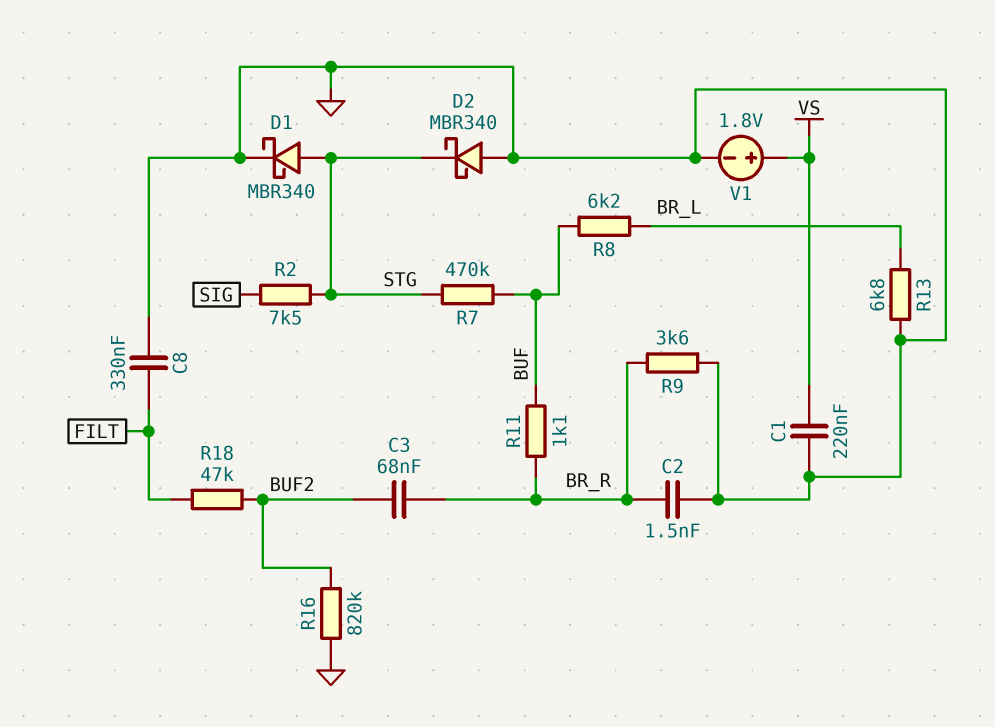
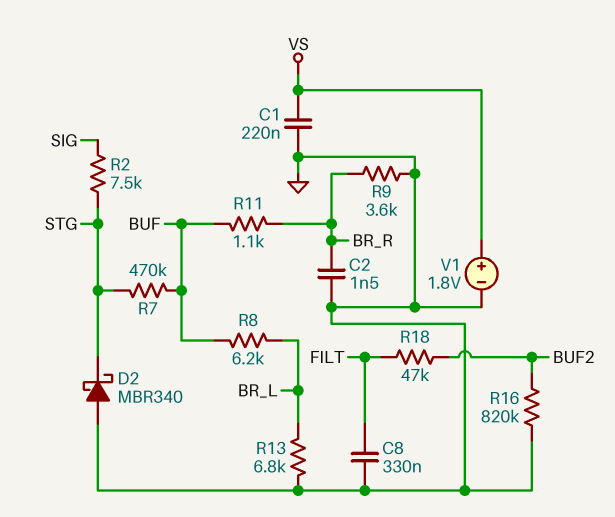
C3: 68nF (BR_R, BUF2) -> none
D1: schottky MBR340 (A STG, K GND) -> none

